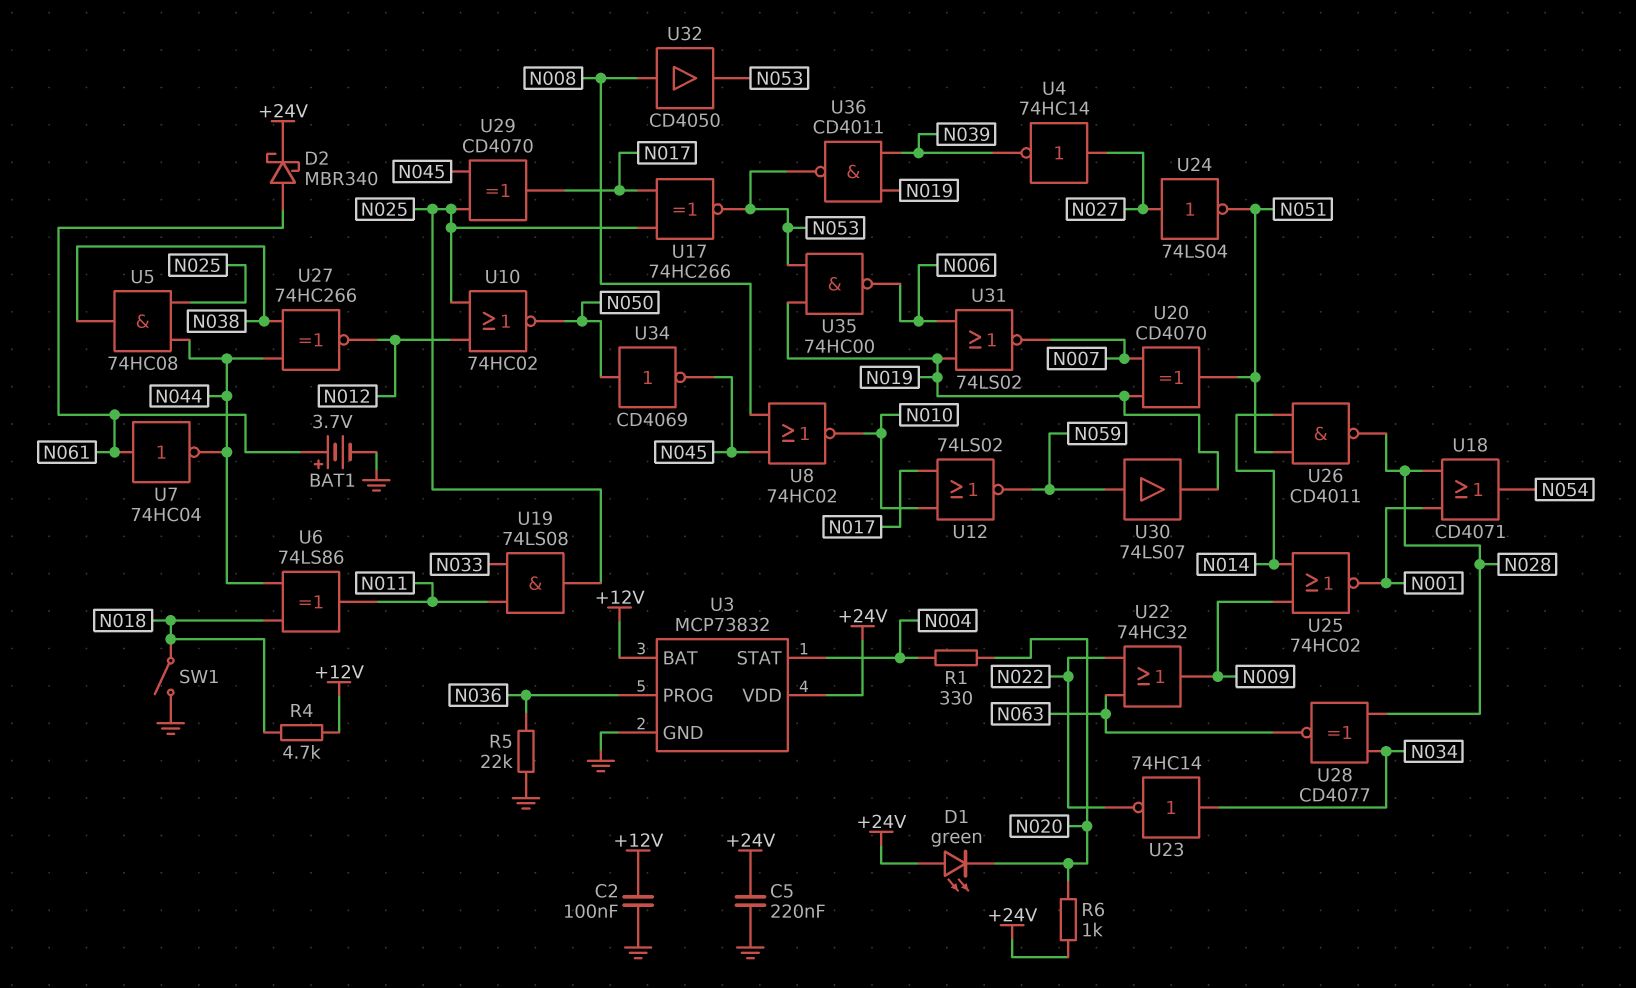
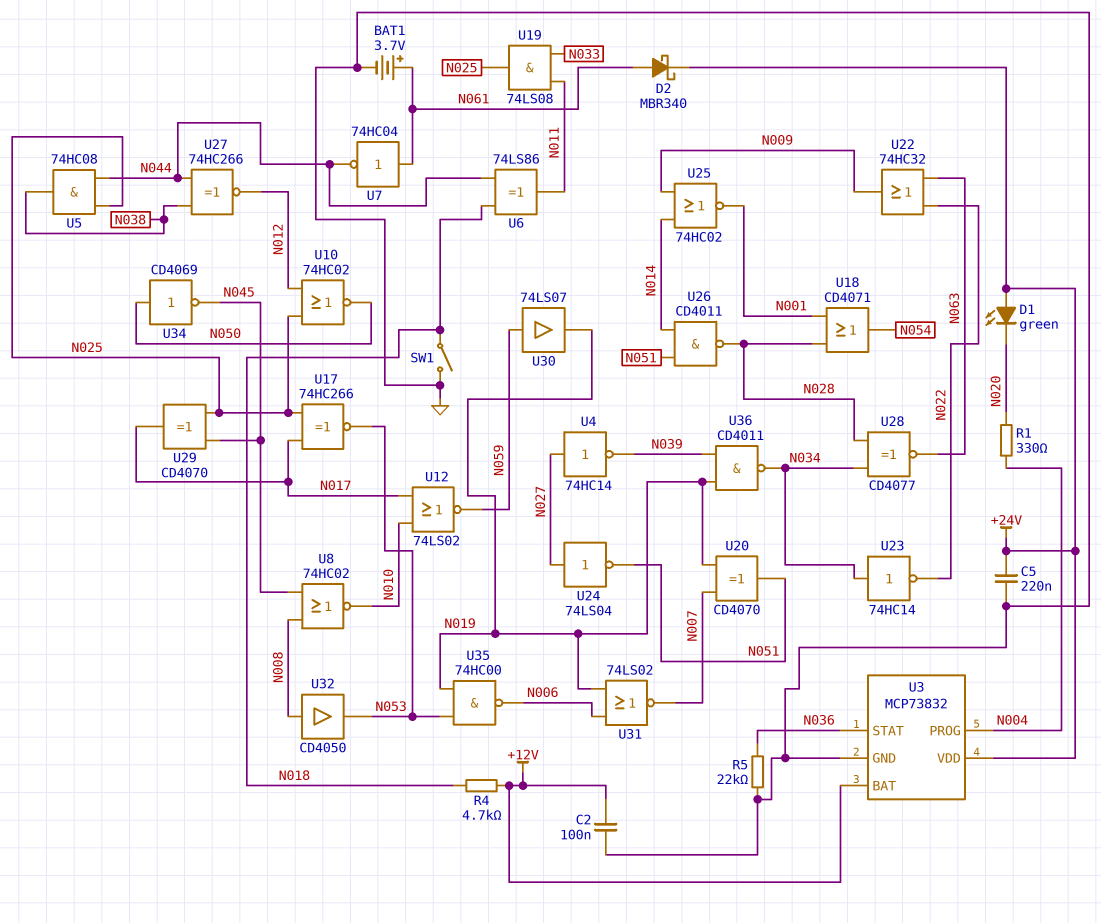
R6: 1k (+24V, N020) -> none
U3 pin PROG: N036 -> N004
U3 pin STAT: N004 -> N036
U36: NAND CD4011 (in N019, in N039, out N053) -> NAND CD4011 (in N019, in N039, out N034)

